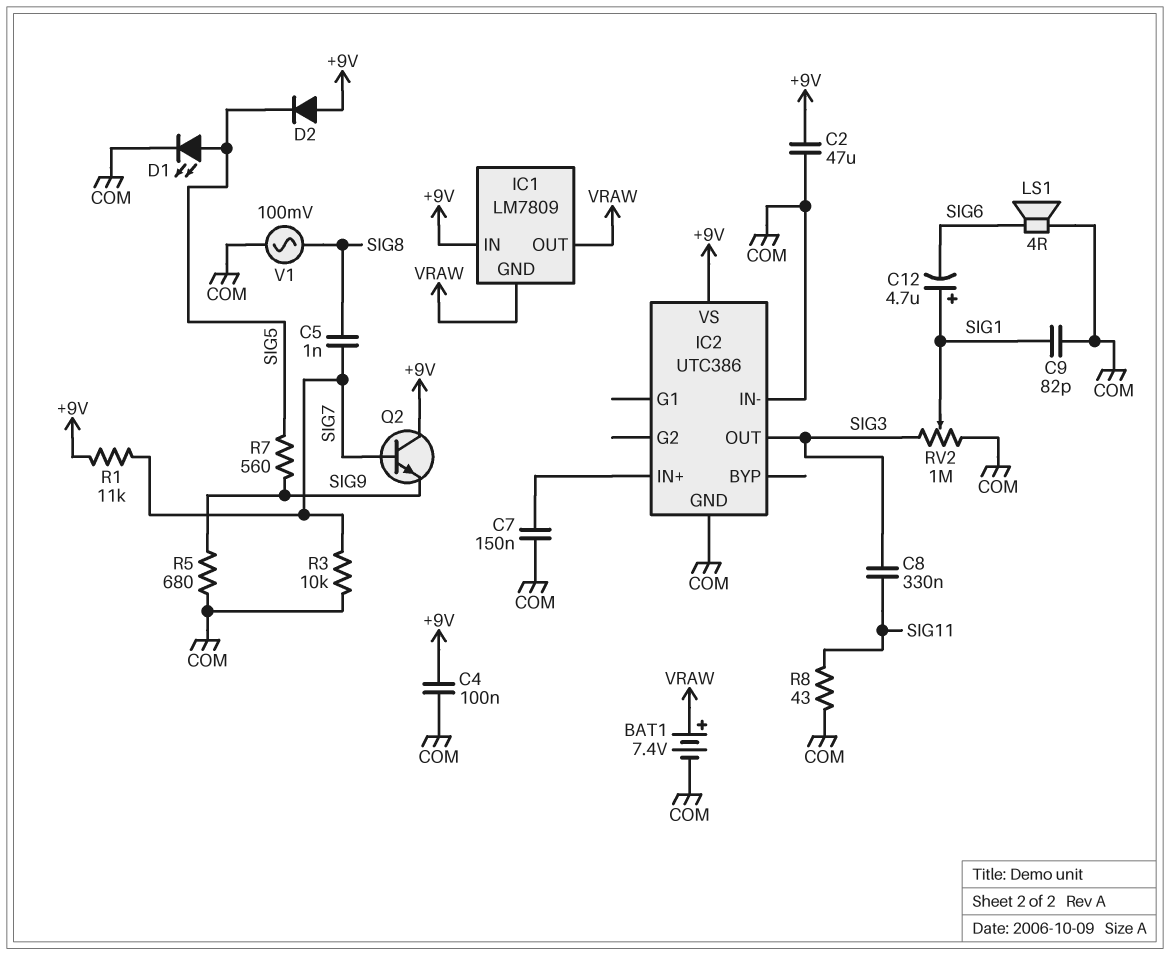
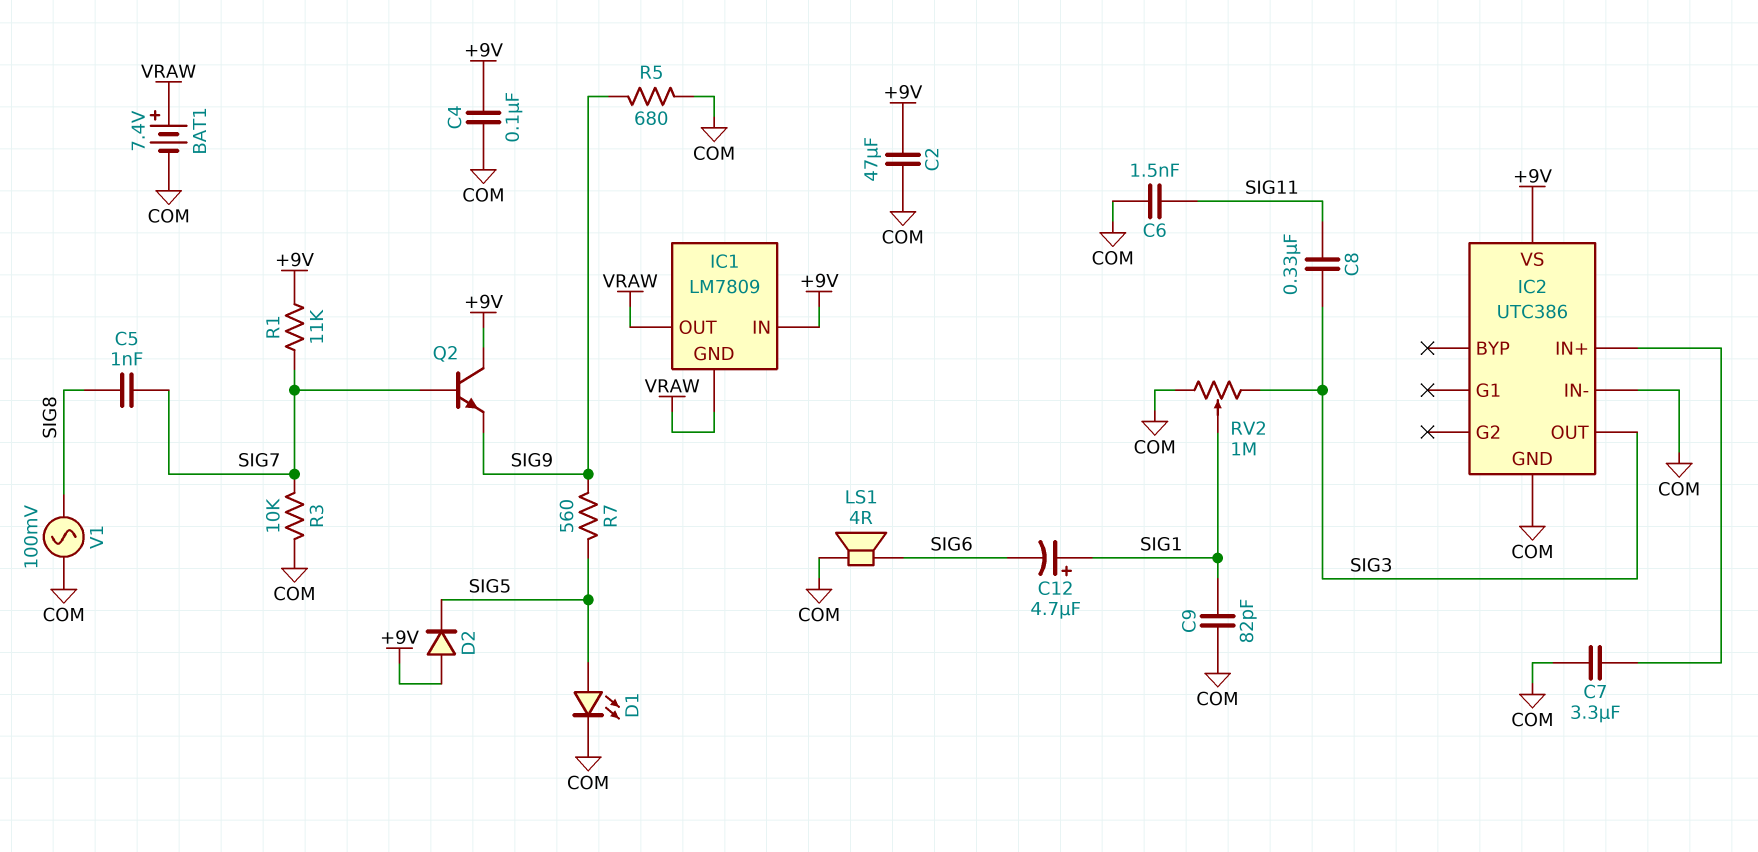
C6: none -> 1.5nF (COM, SIG11)
C7: 150nF (COM, IC2/IN+) -> 3.3uF (COM, IC2/IN+)
R8: 43 (COM, SIG11) -> none

